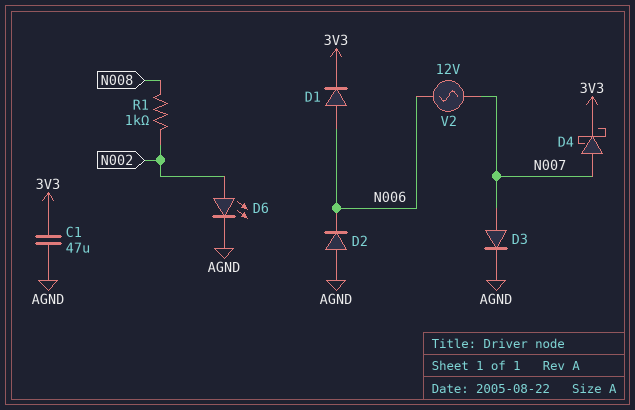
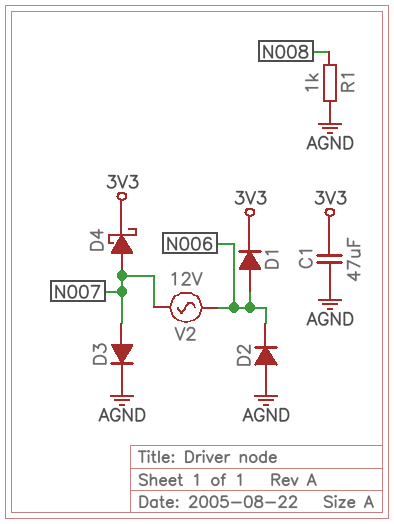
D6: LED (A N002, K AGND) -> none
R1: 1k (N002, N008) -> 1k (AGND, N008)

